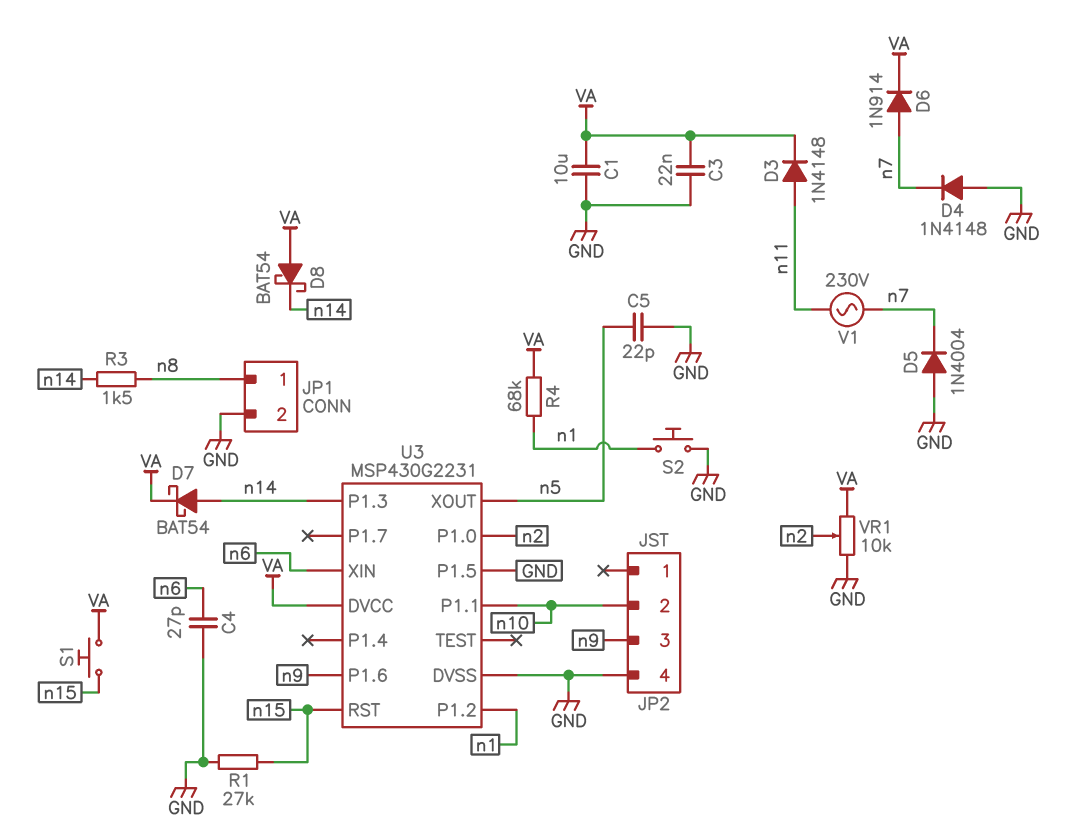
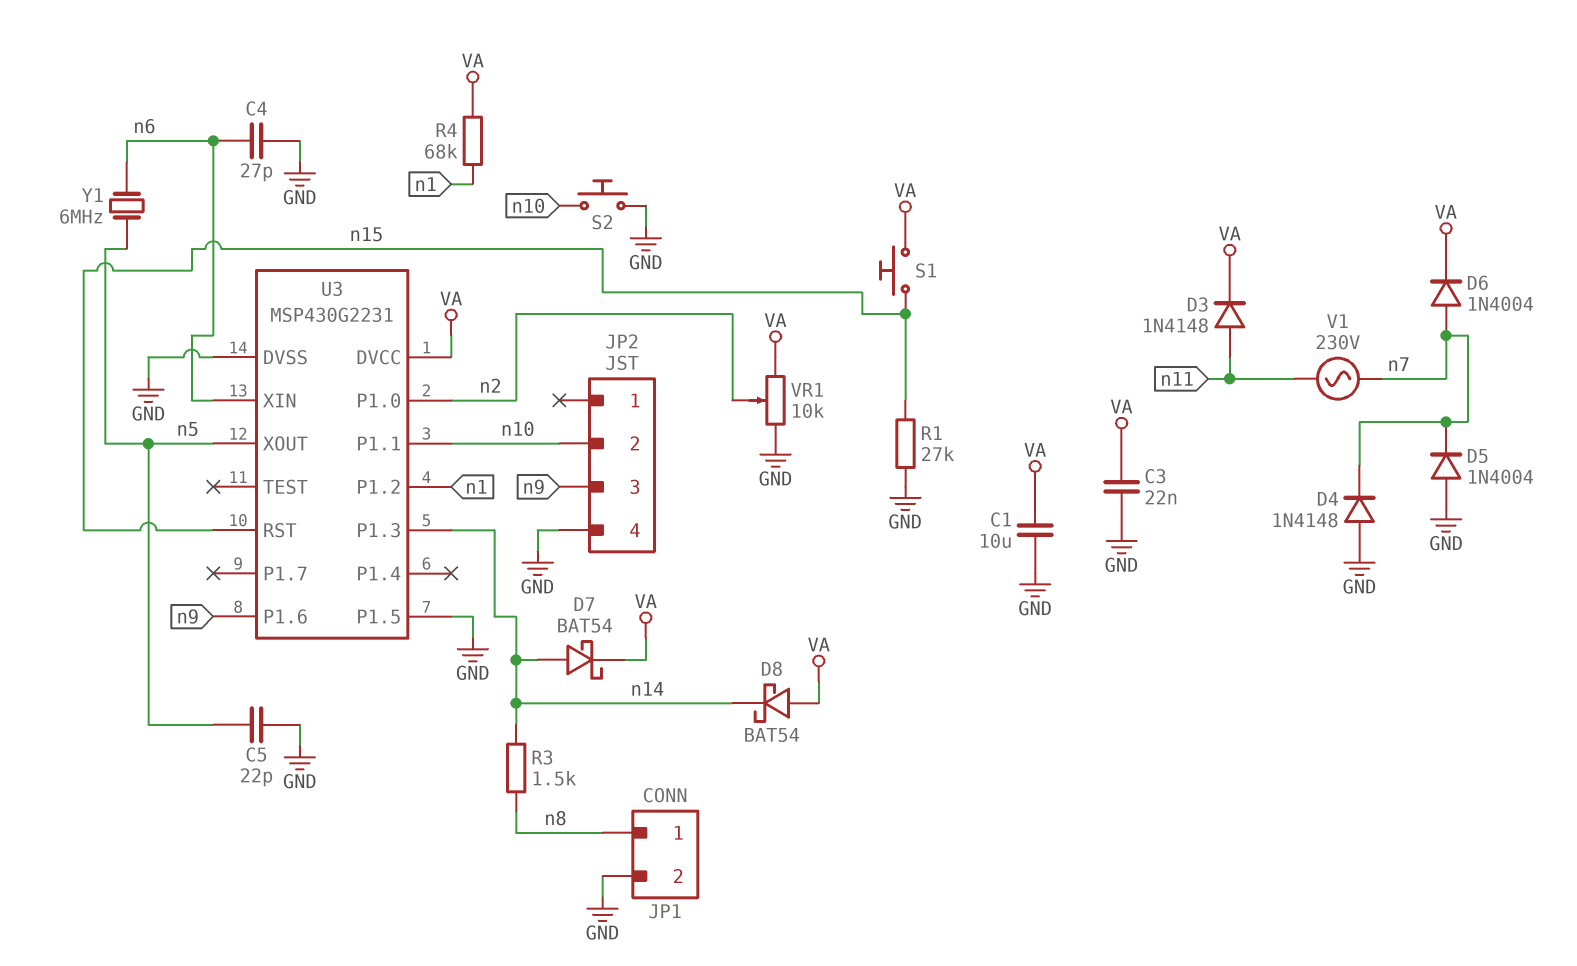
D6: diode 1N914 (A n7, K VA) -> diode 1N4004 (A n7, K VA)
S2: button (GND, n1) -> button (GND, n10)
Y1: none -> 6MHz (n5, n6)

